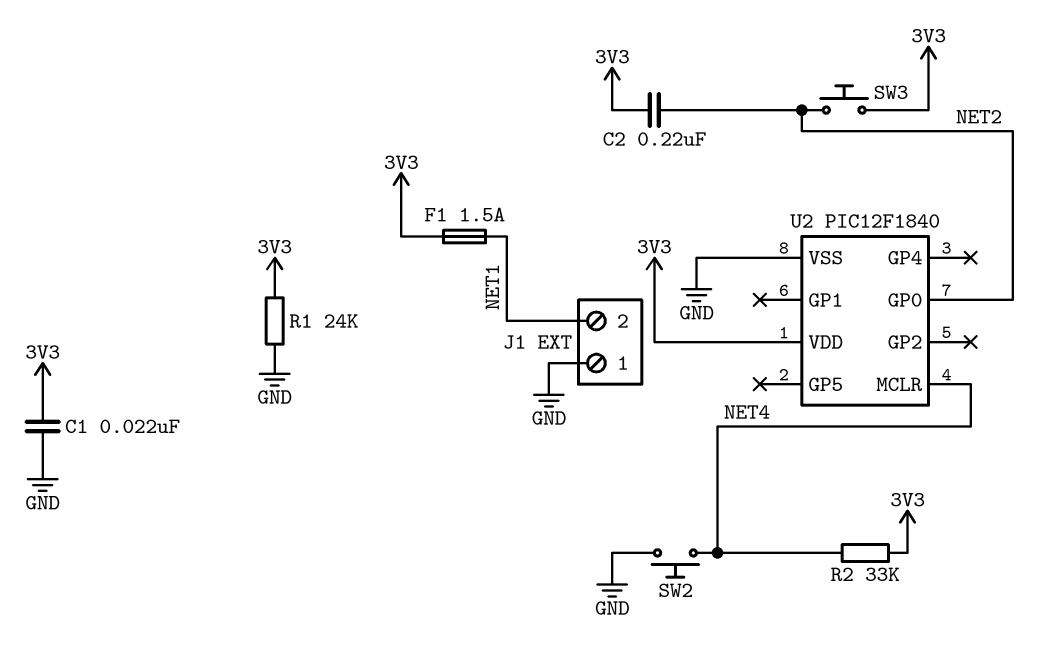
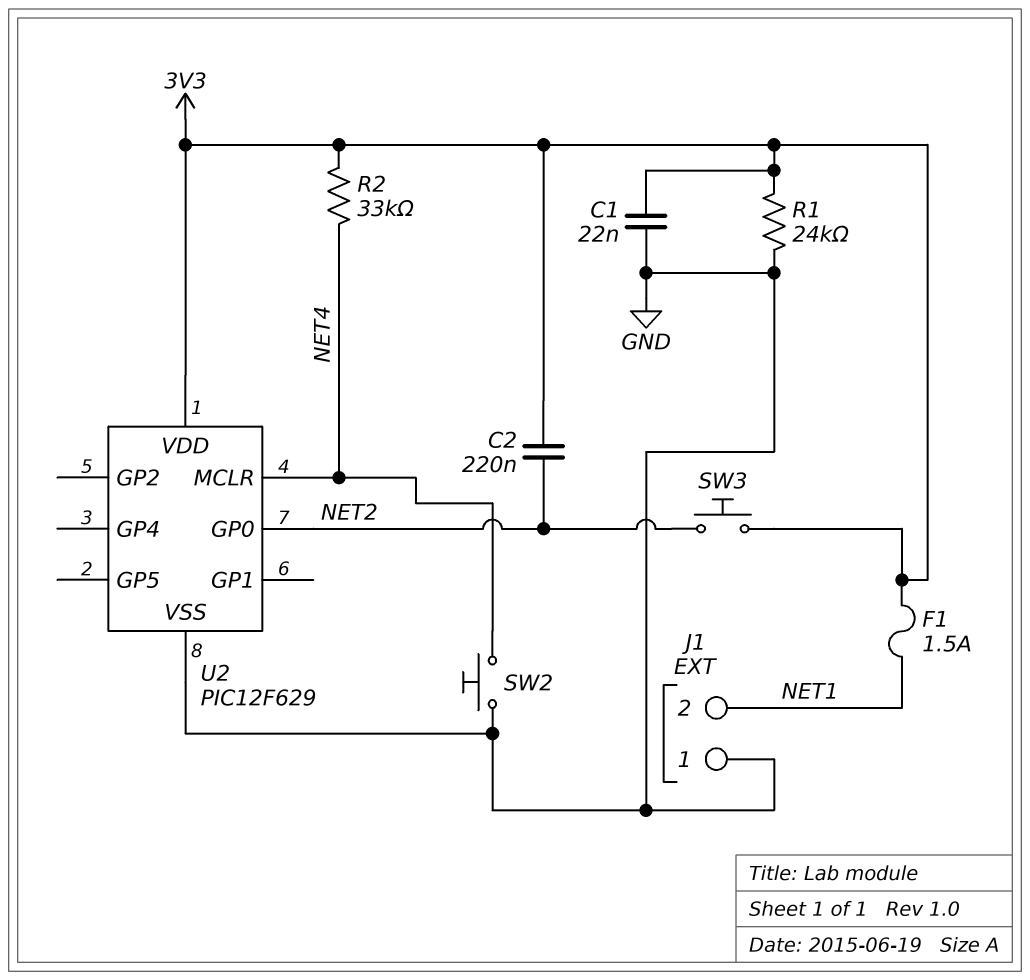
U2: PIC12F1840 -> PIC12F629

